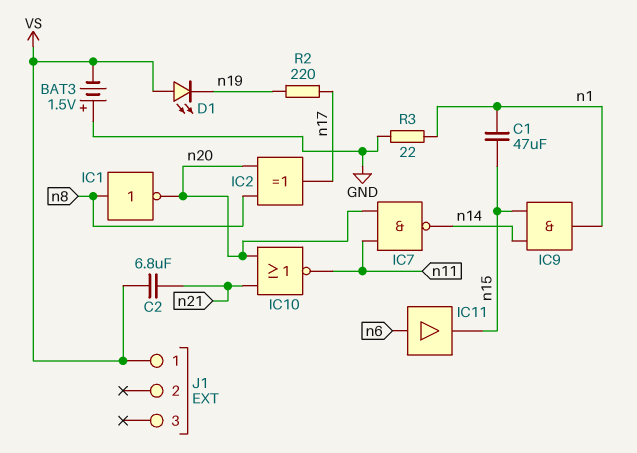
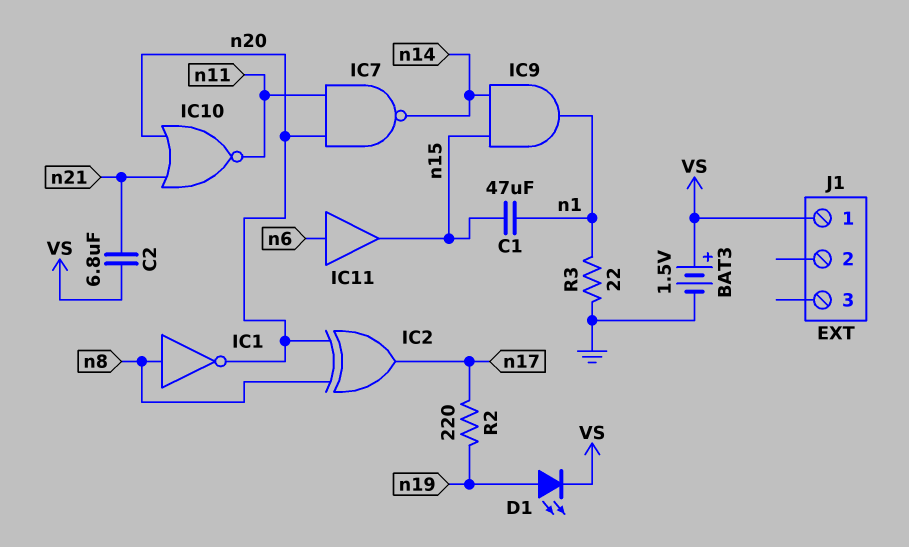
BAT3: 1.5V (plus GND, minus VS) -> 1.5V (plus VS, minus GND)
D1: LED (A VS, K n19) -> LED (A n19, K VS)

